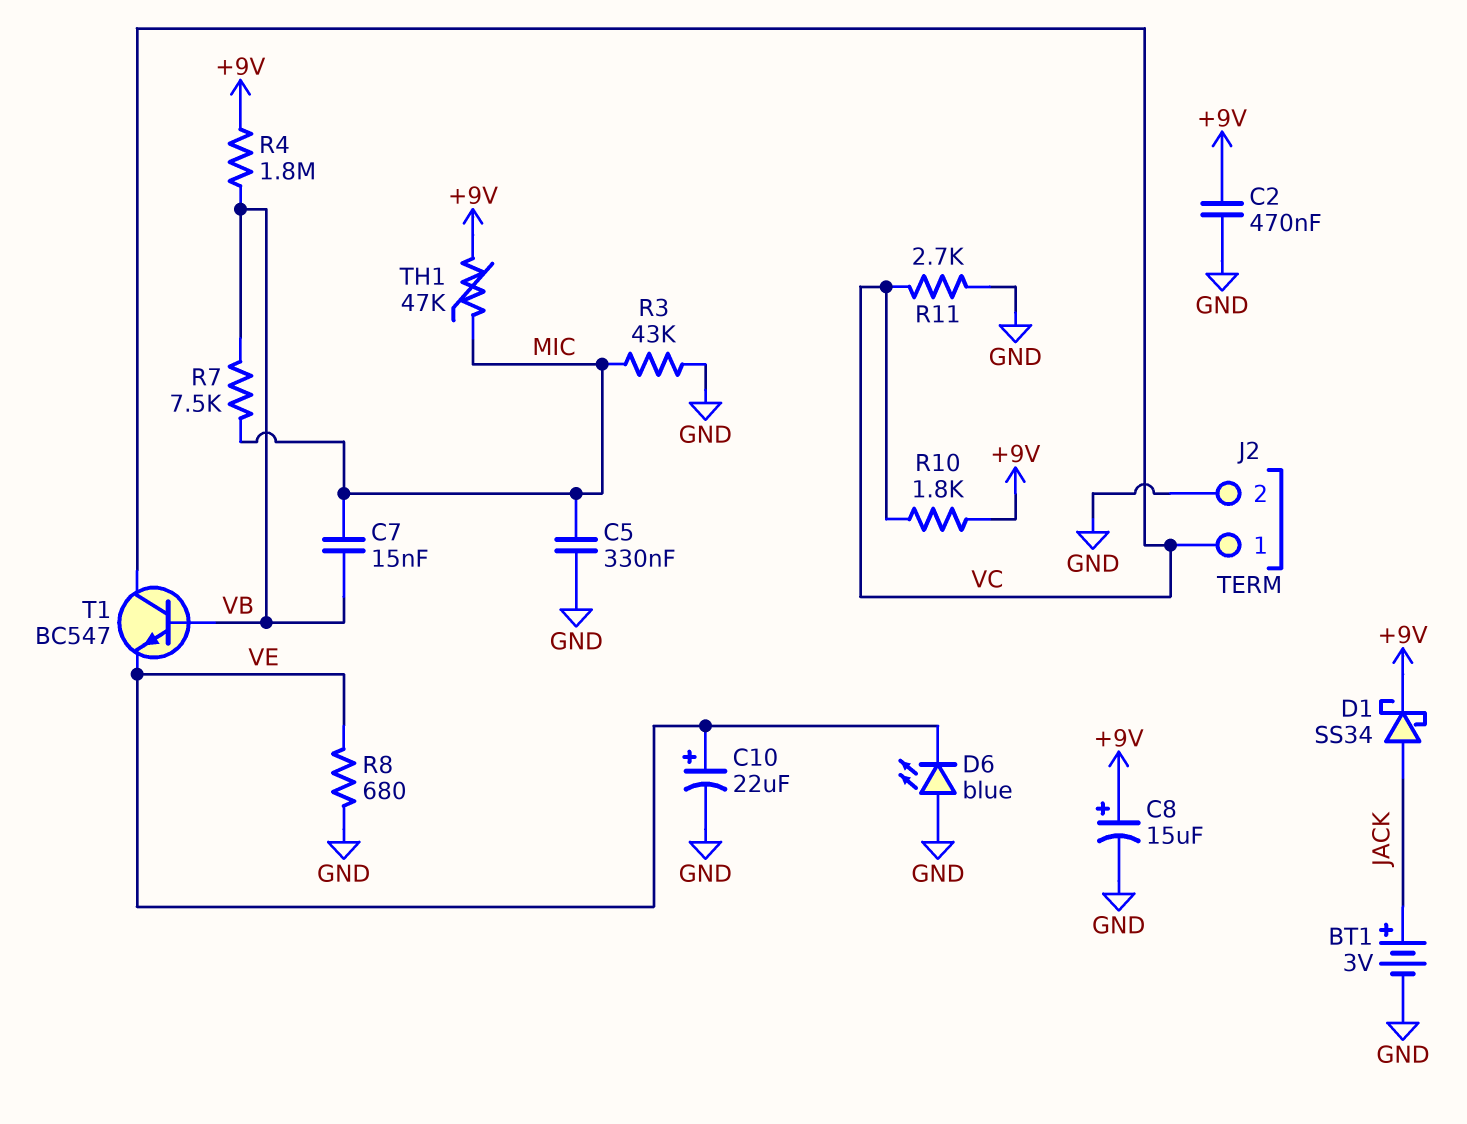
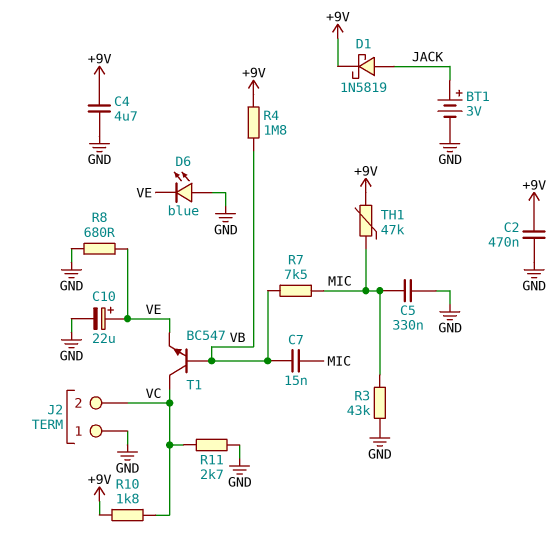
C4: none -> 4.7uF (+9V, GND)
C8: 15uF (plus +9V, minus GND) -> none
D1: schottky SS34 (A JACK, K +9V) -> schottky 1N5819 (A JACK, K +9V)
J2 pin 1: VC -> GND
J2 pin 2: GND -> VC

